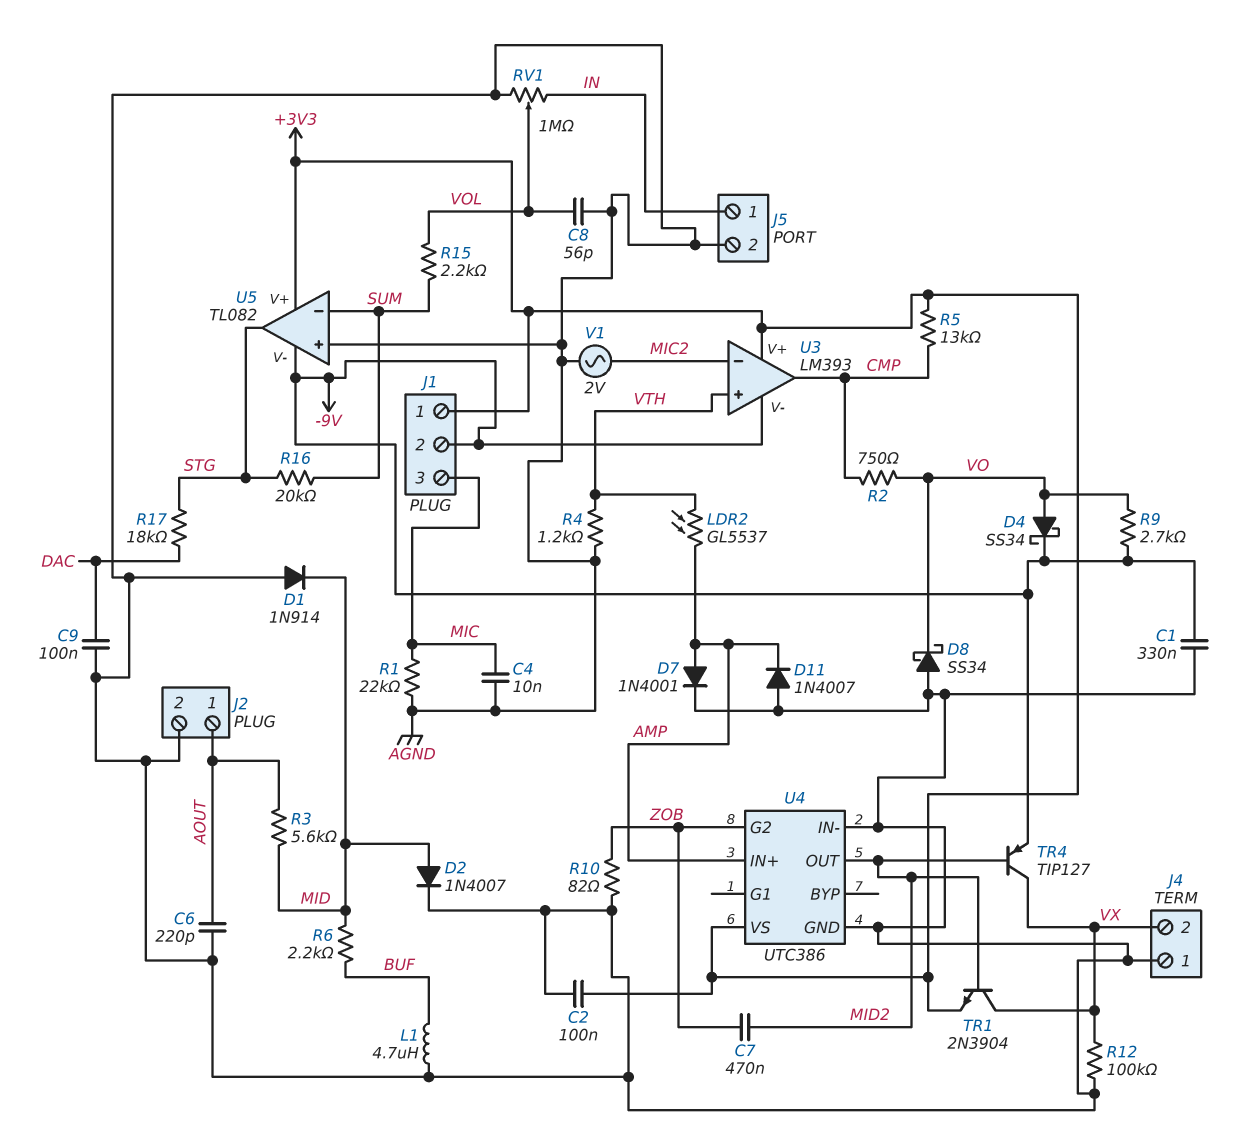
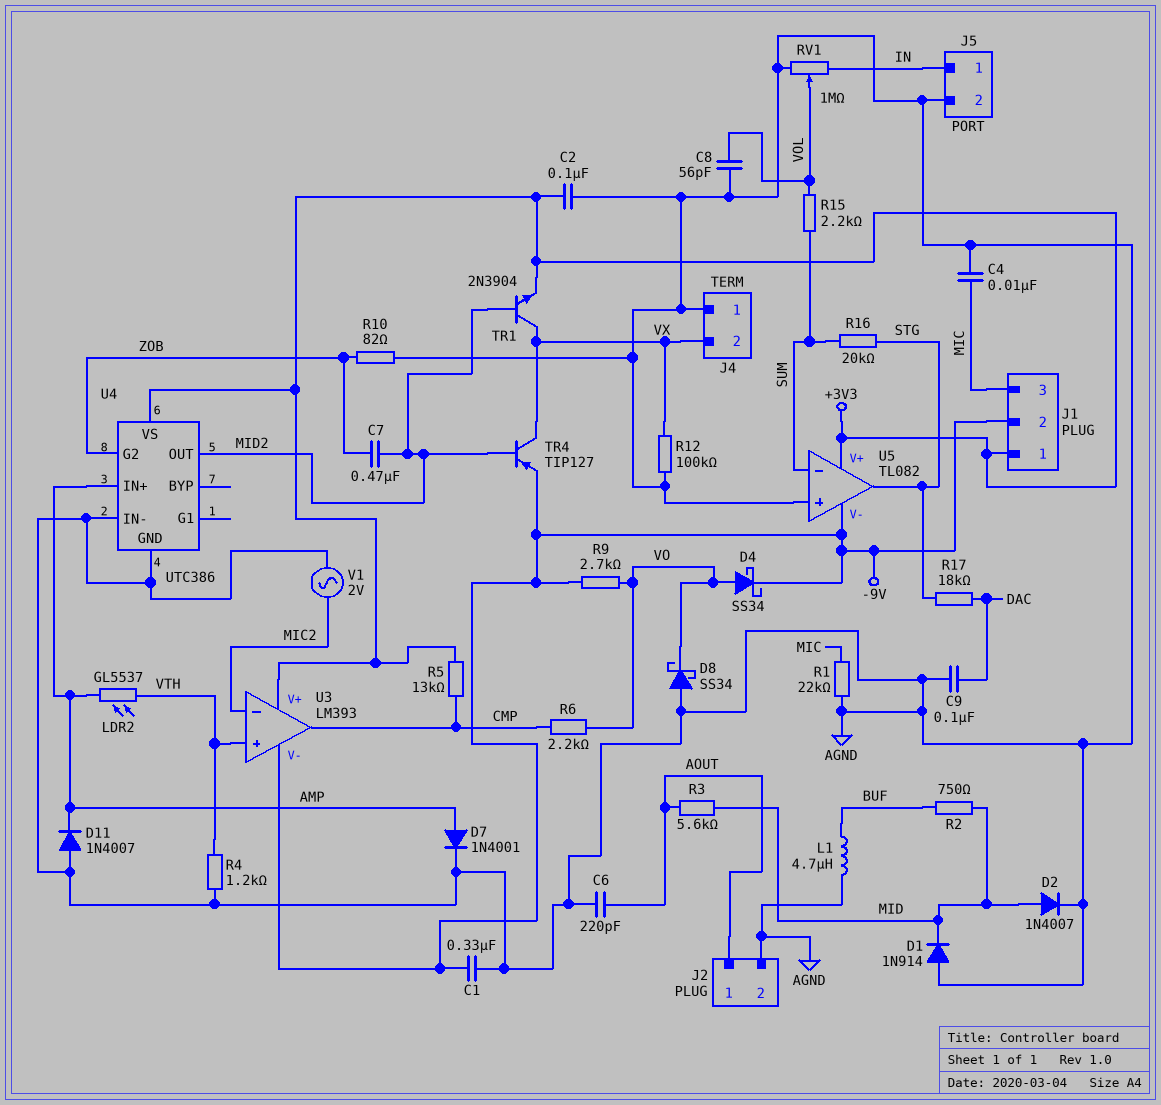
R2: 750 (CMP, VO) -> 750 (BUF, MID)
R6: 2.2k (BUF, MID) -> 2.2k (CMP, VO)

